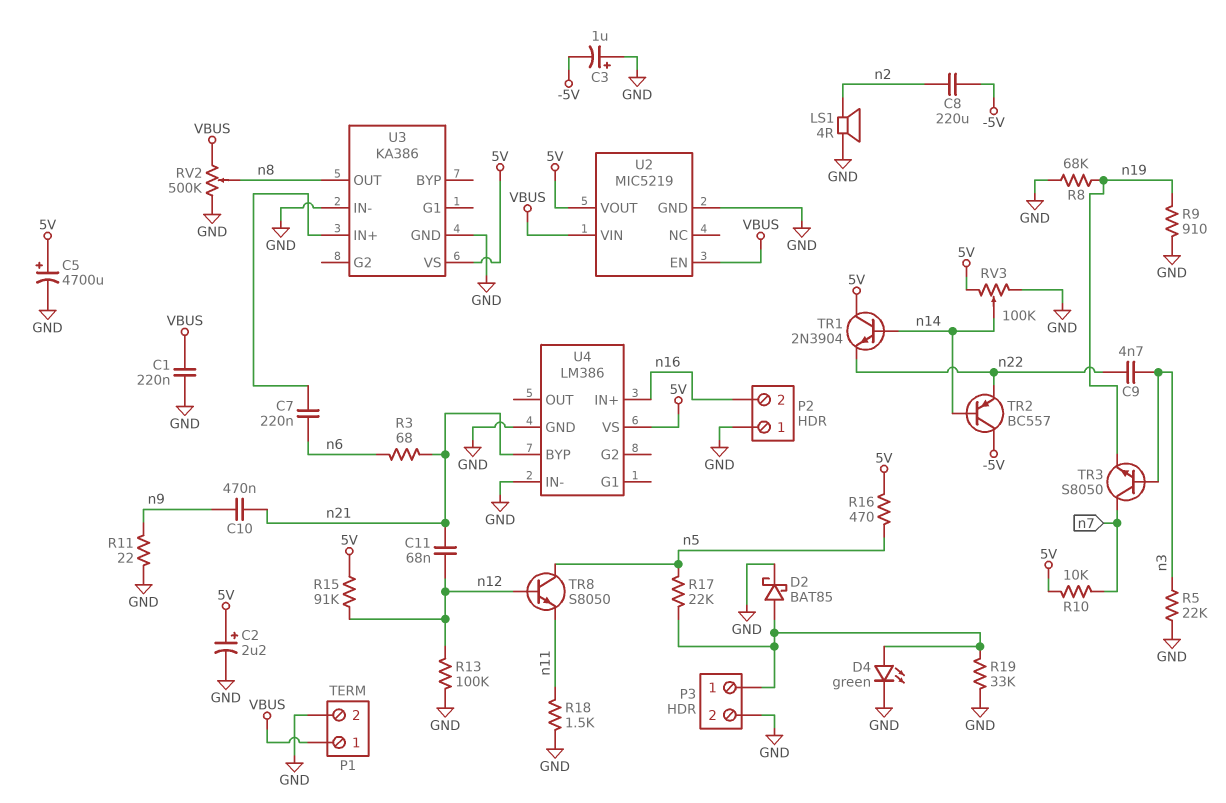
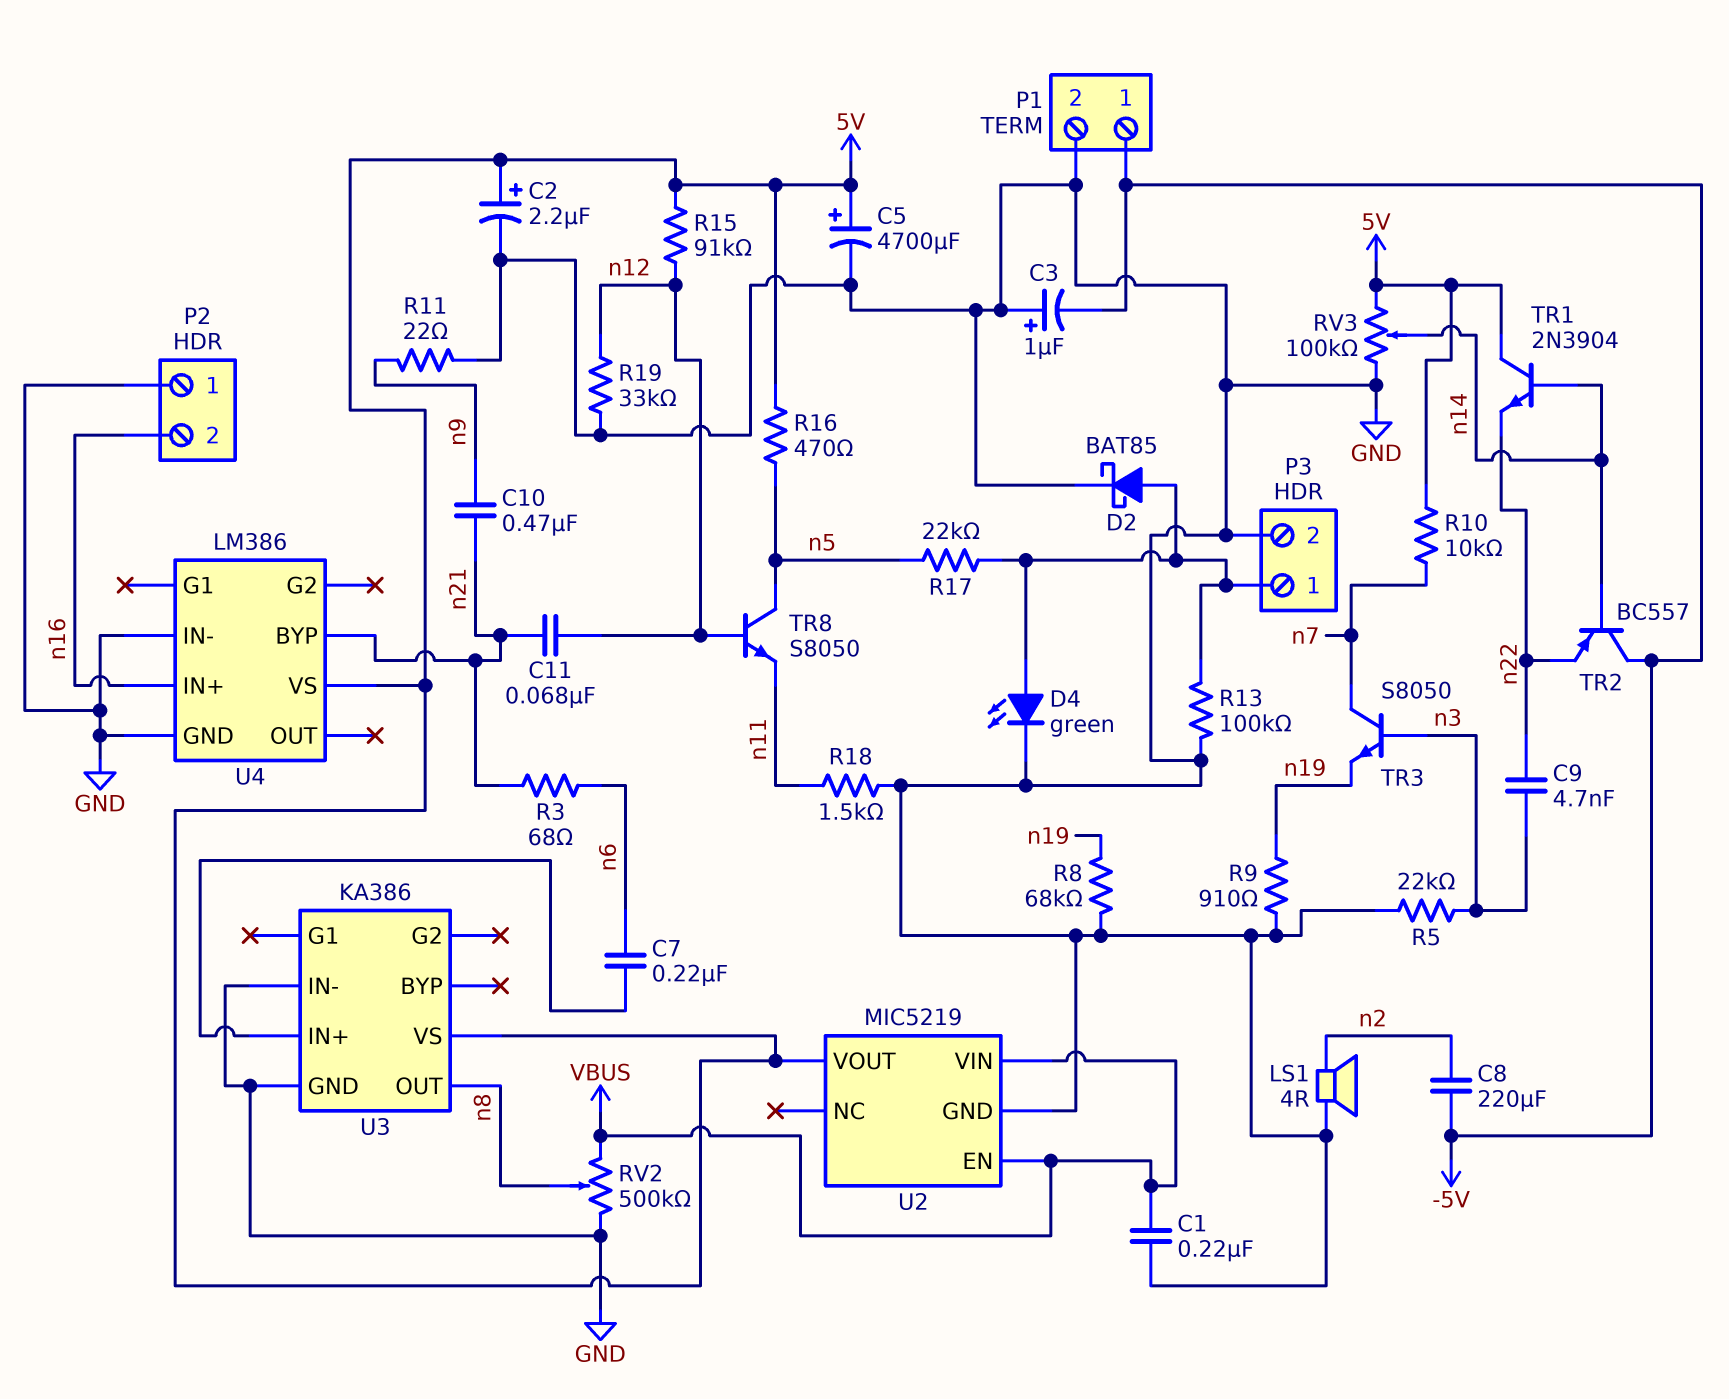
P1 pin 1: VBUS -> -5V
R13: 100k (GND, n12) -> 100k (GND, P3/1)
R19: 33k (GND, P3/1) -> 33k (GND, n12)

